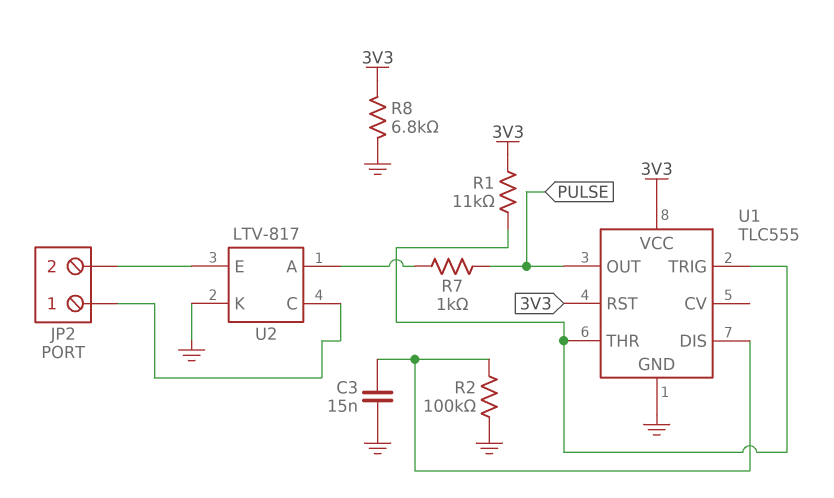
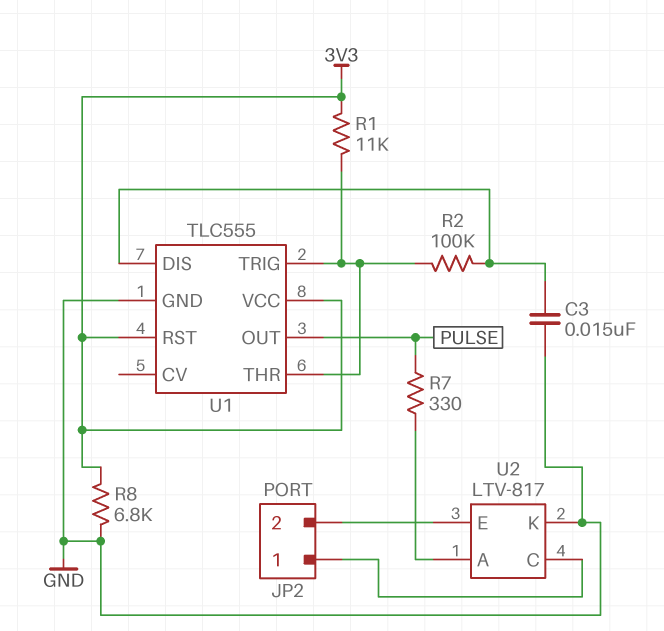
R2: 100k (GND, U1/DIS) -> 100k (U1/DIS, U1/THR)
R7: 1k (PULSE, U2/A) -> 330 (PULSE, U2/A)

